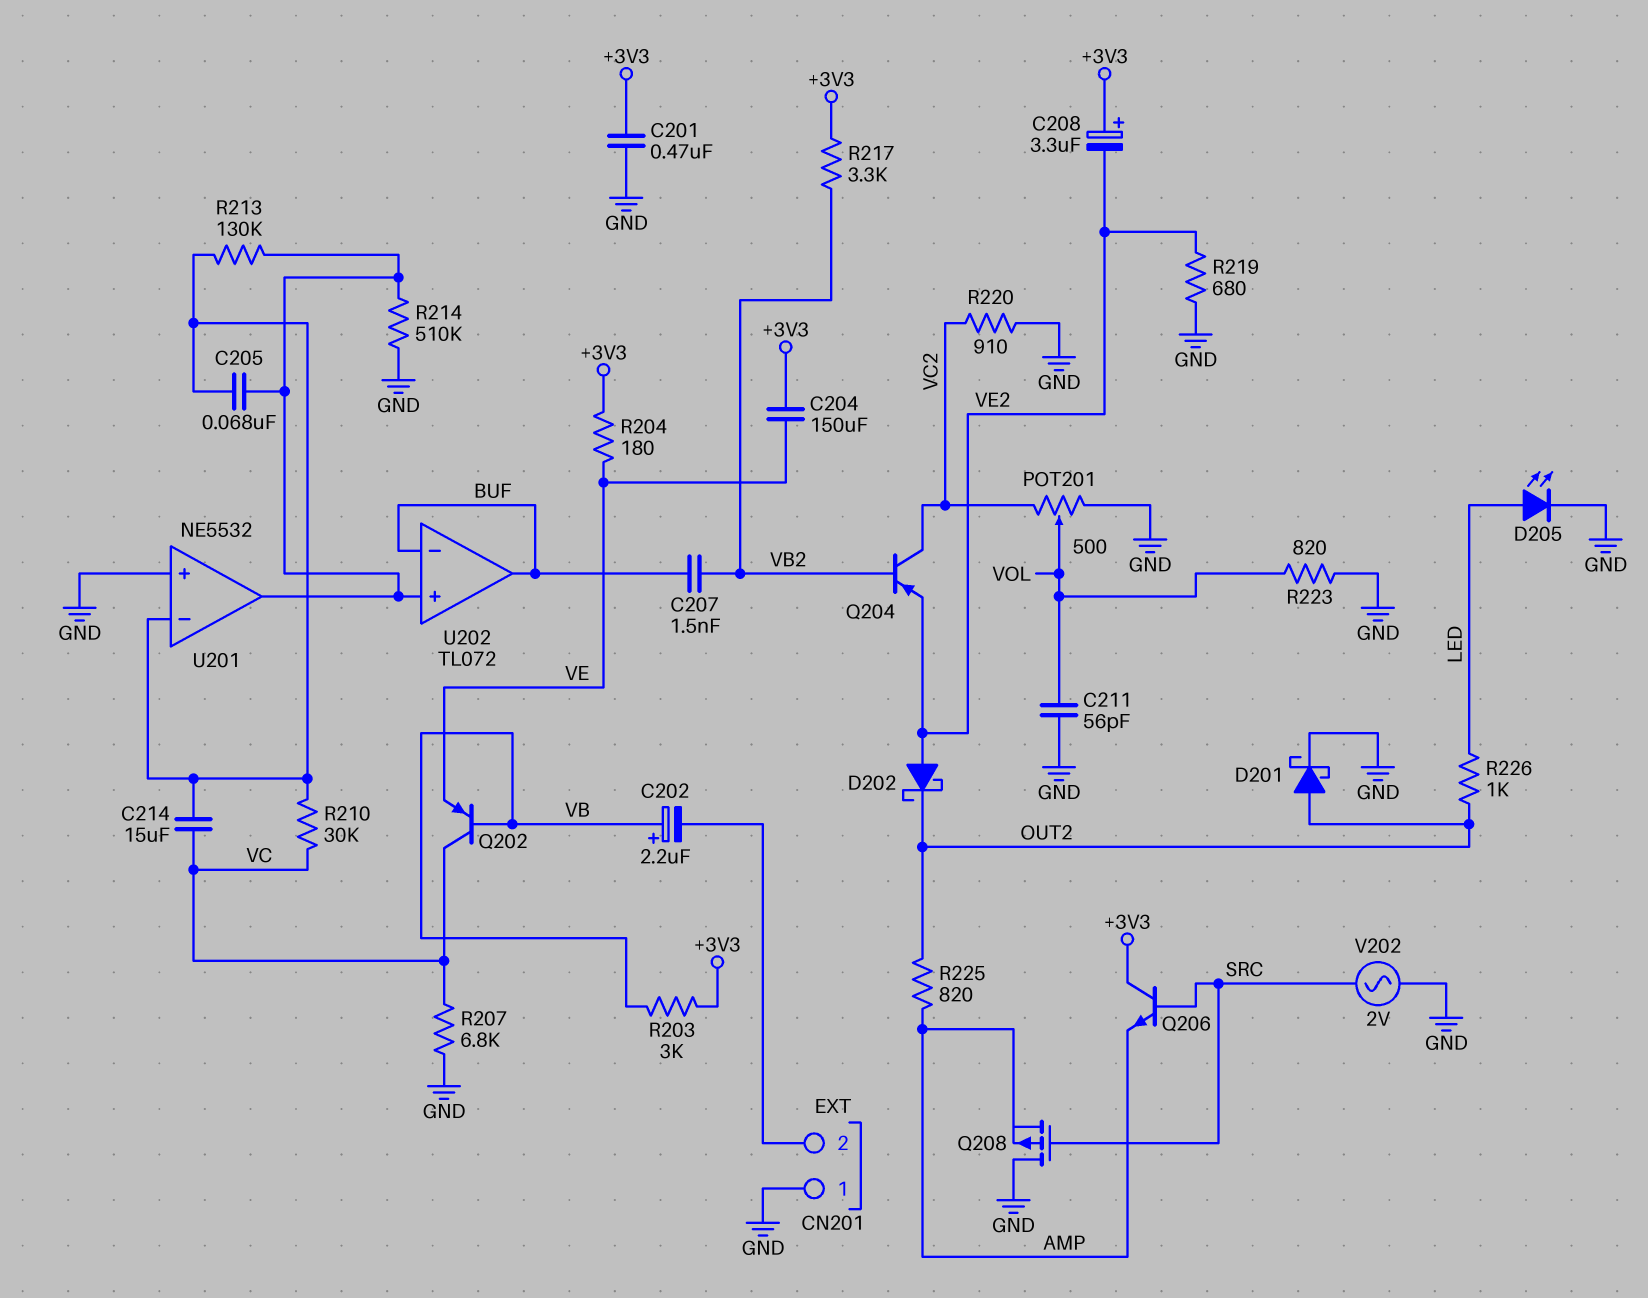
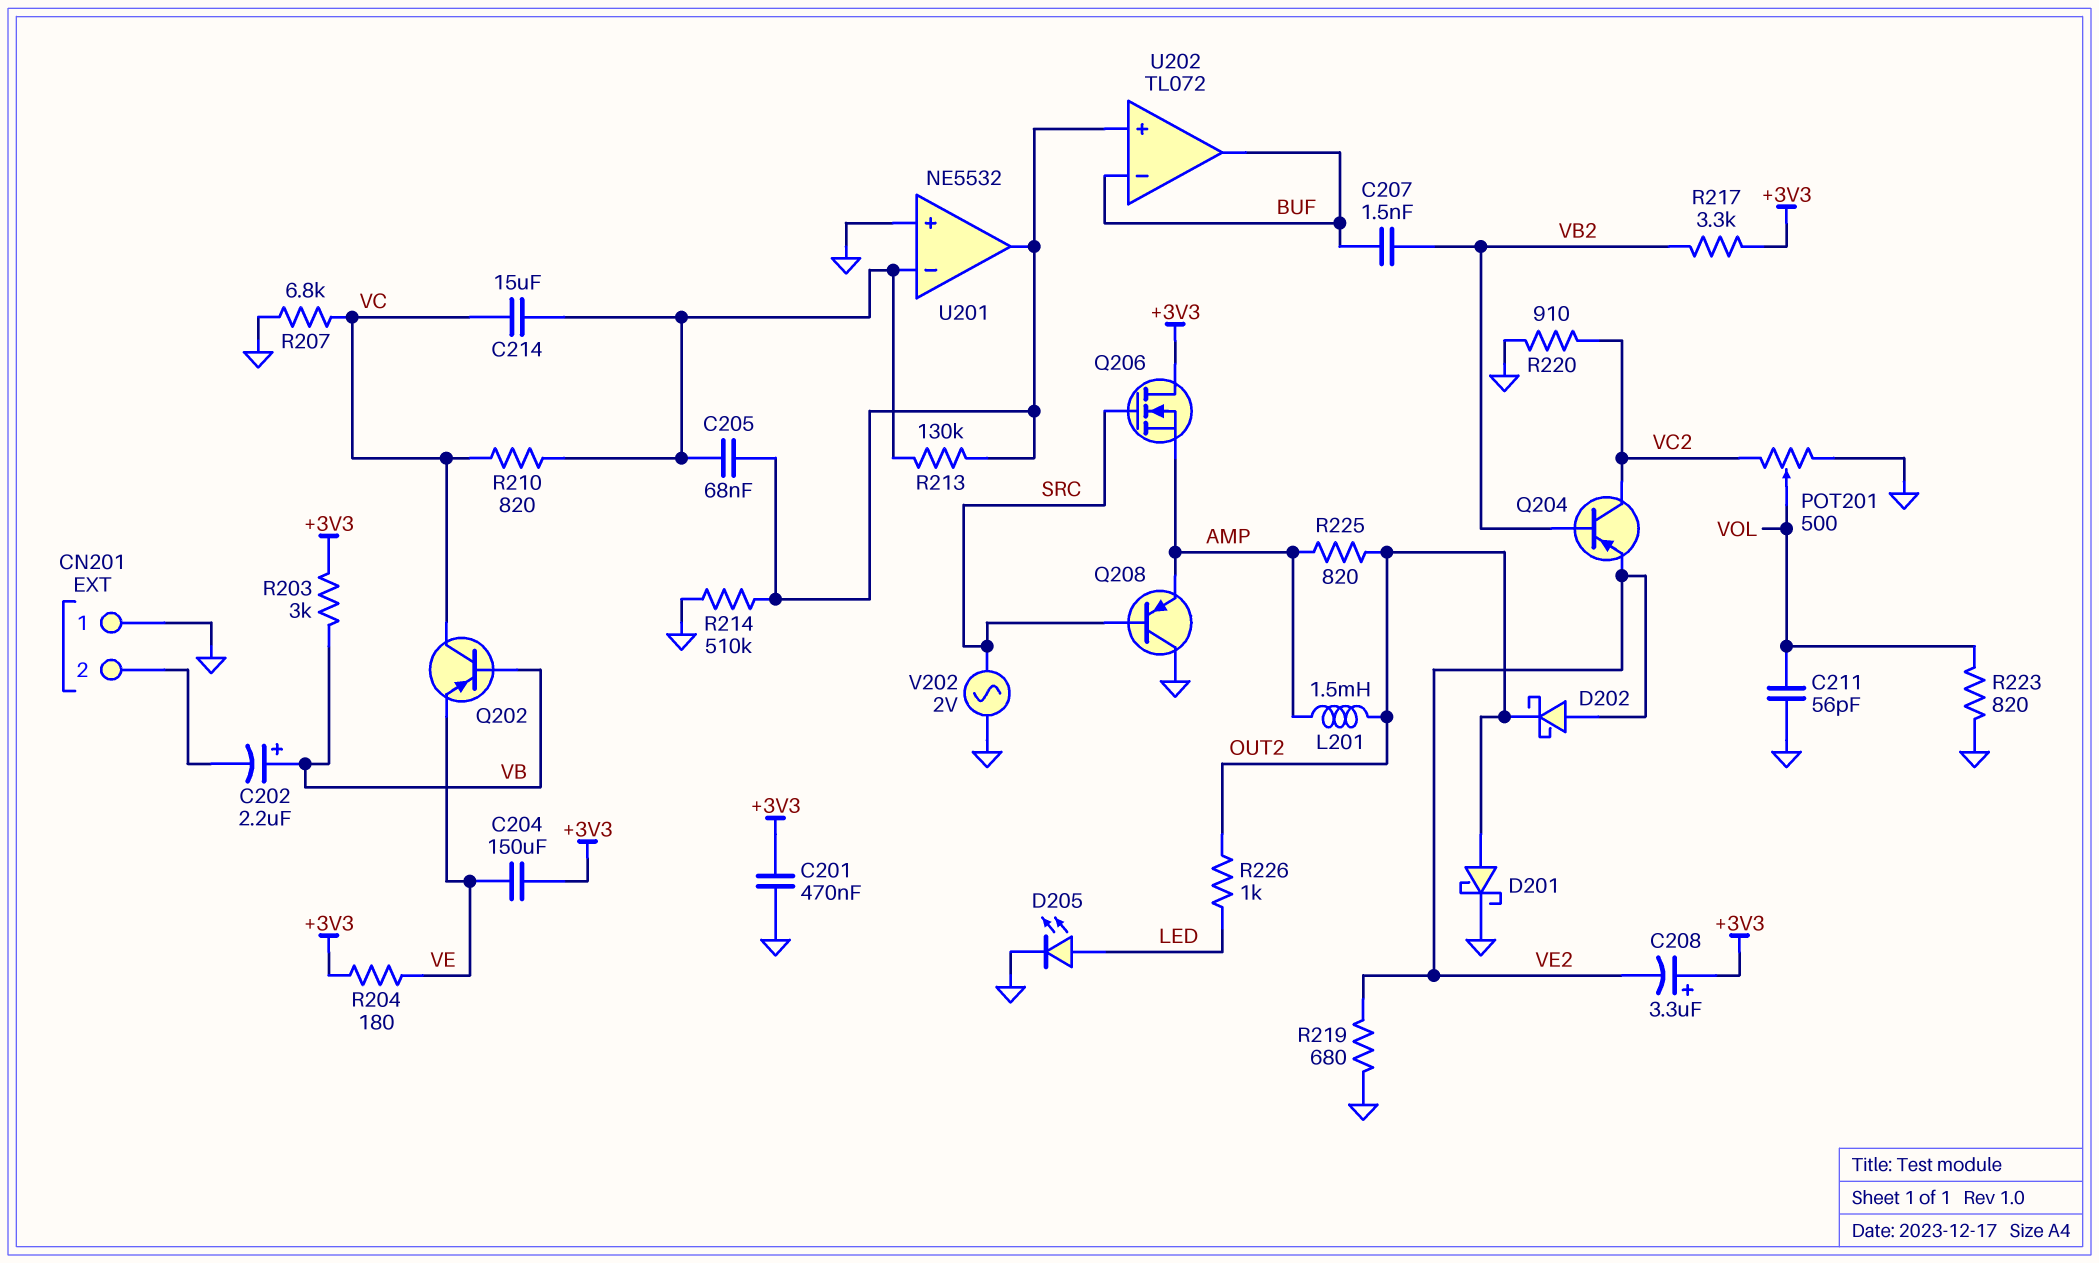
L201: none -> 1.5mH (AMP, OUT2)
Q206: NPN (B SRC, C +3V3, E AMP) -> NMOS (G SRC, D +3V3, S AMP)
Q208: PMOS (G SRC, D GND, S AMP) -> PNP (B SRC, C GND, E AMP)
R210: 30k (U201/in-, VC) -> 820 (U201/in-, VC)

